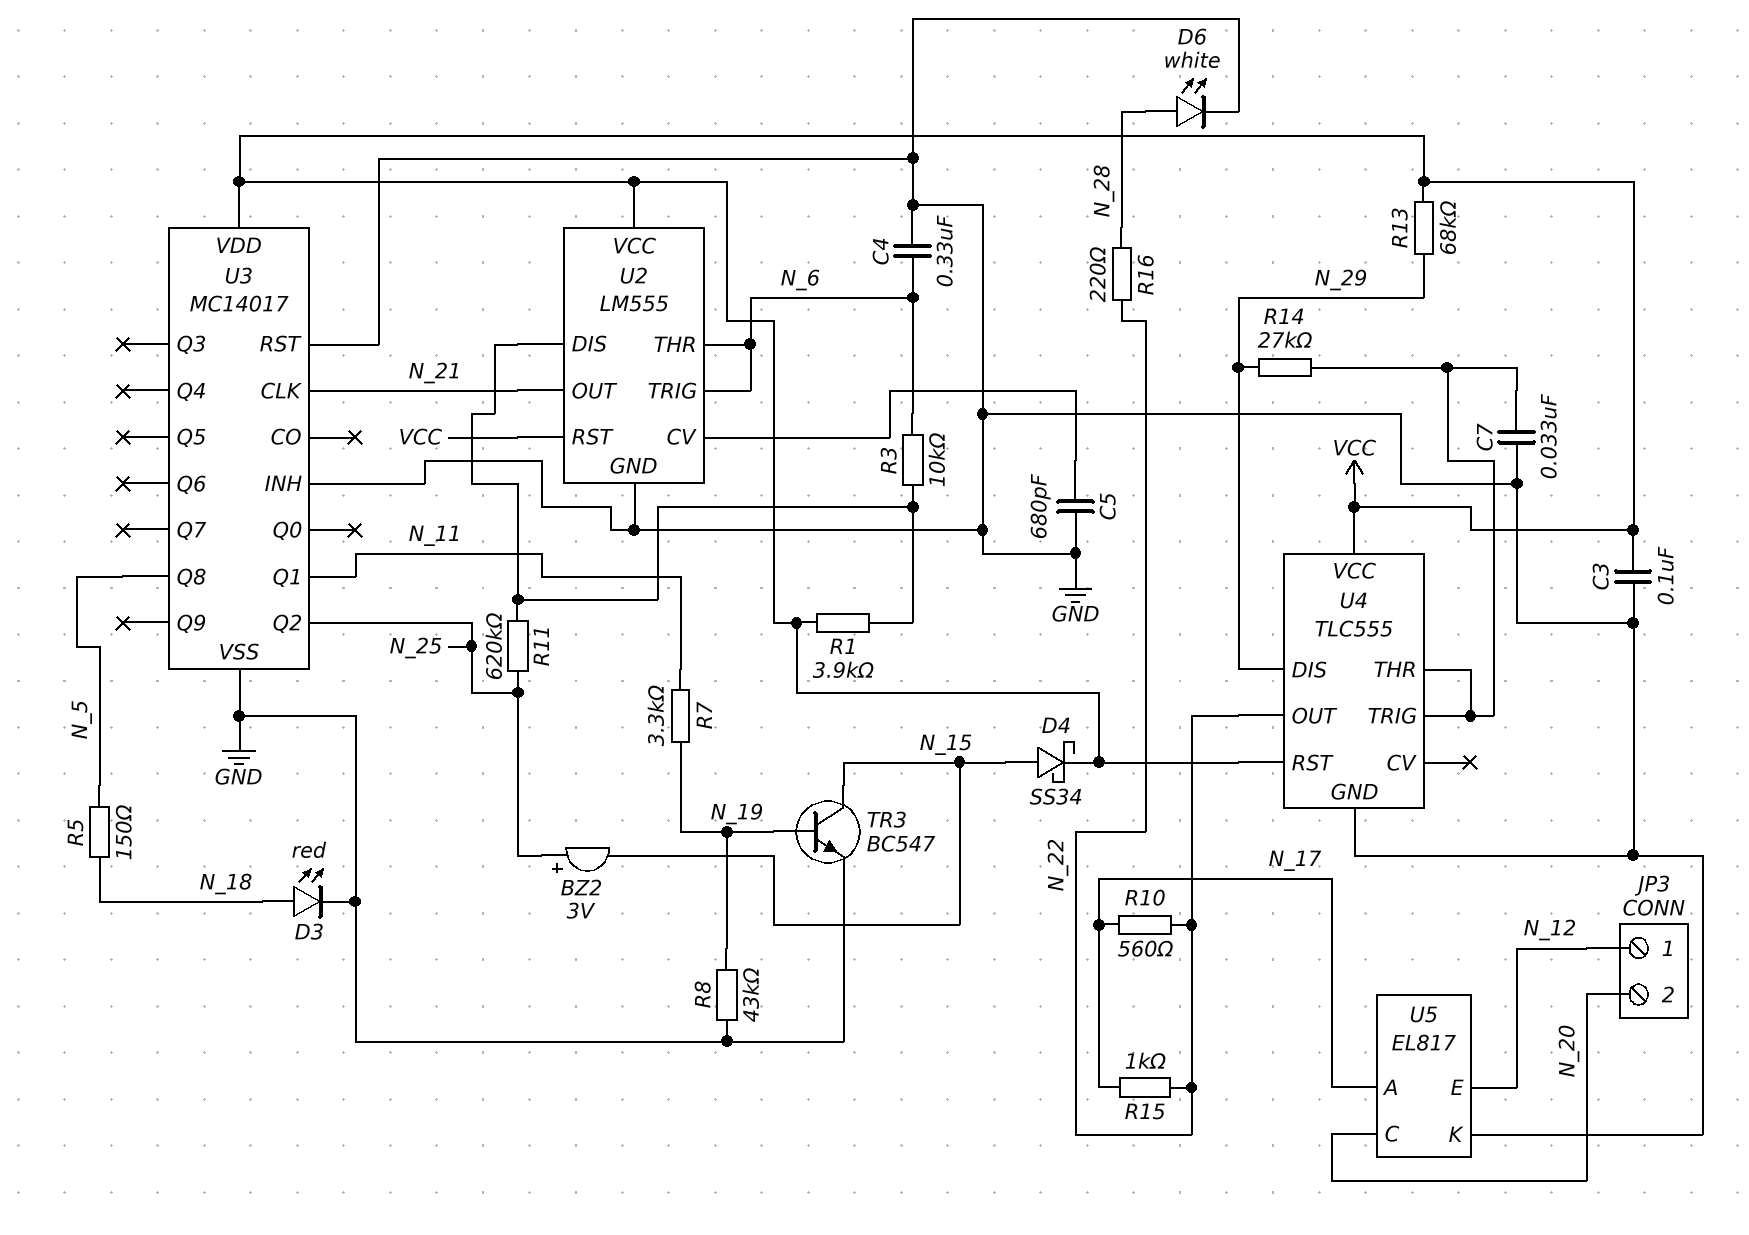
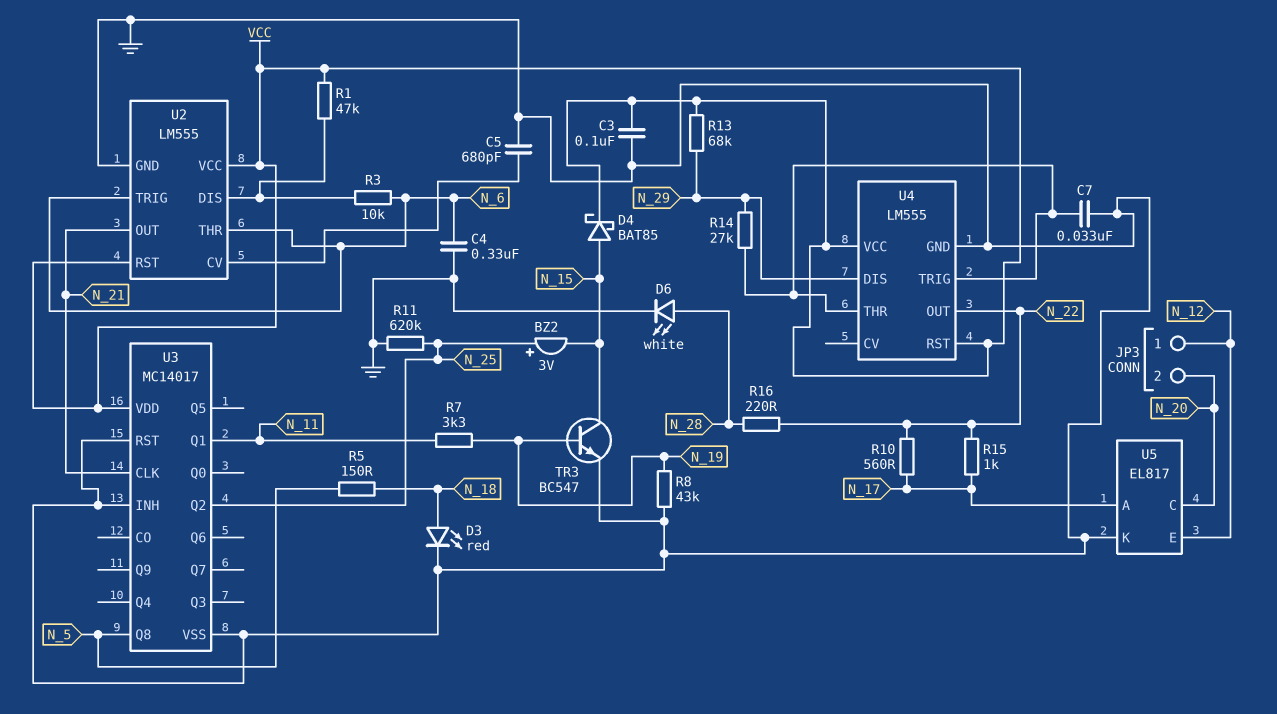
D4: schottky SS34 (A N_15, K VCC) -> schottky BAT85 (A N_15, K VCC)
R1: 3.9k (U2/DIS, VCC) -> 47k (U2/DIS, VCC)
R11: 620k (N_25, U2/DIS) -> 620k (GND, N_25)
U4: TLC555 -> LM555

